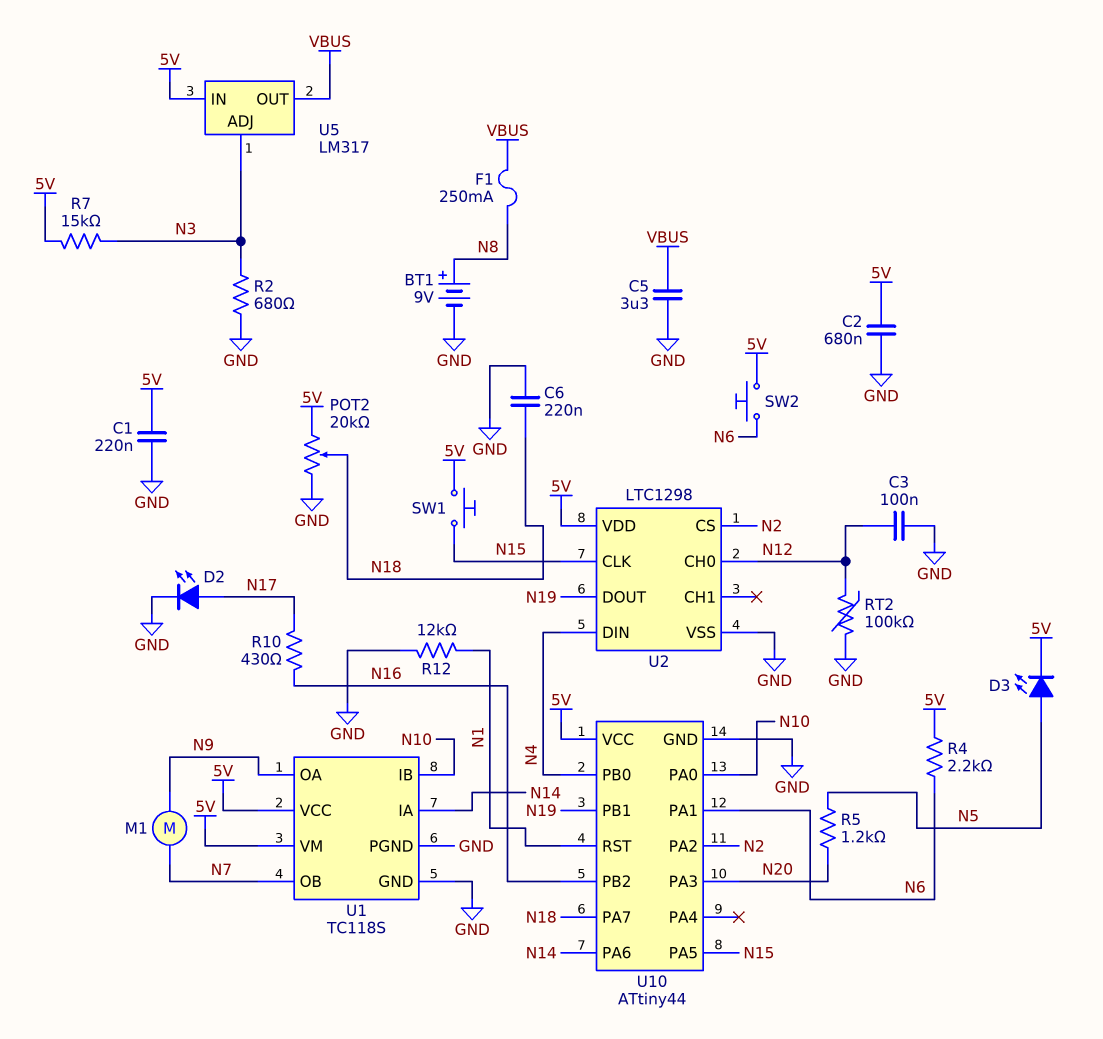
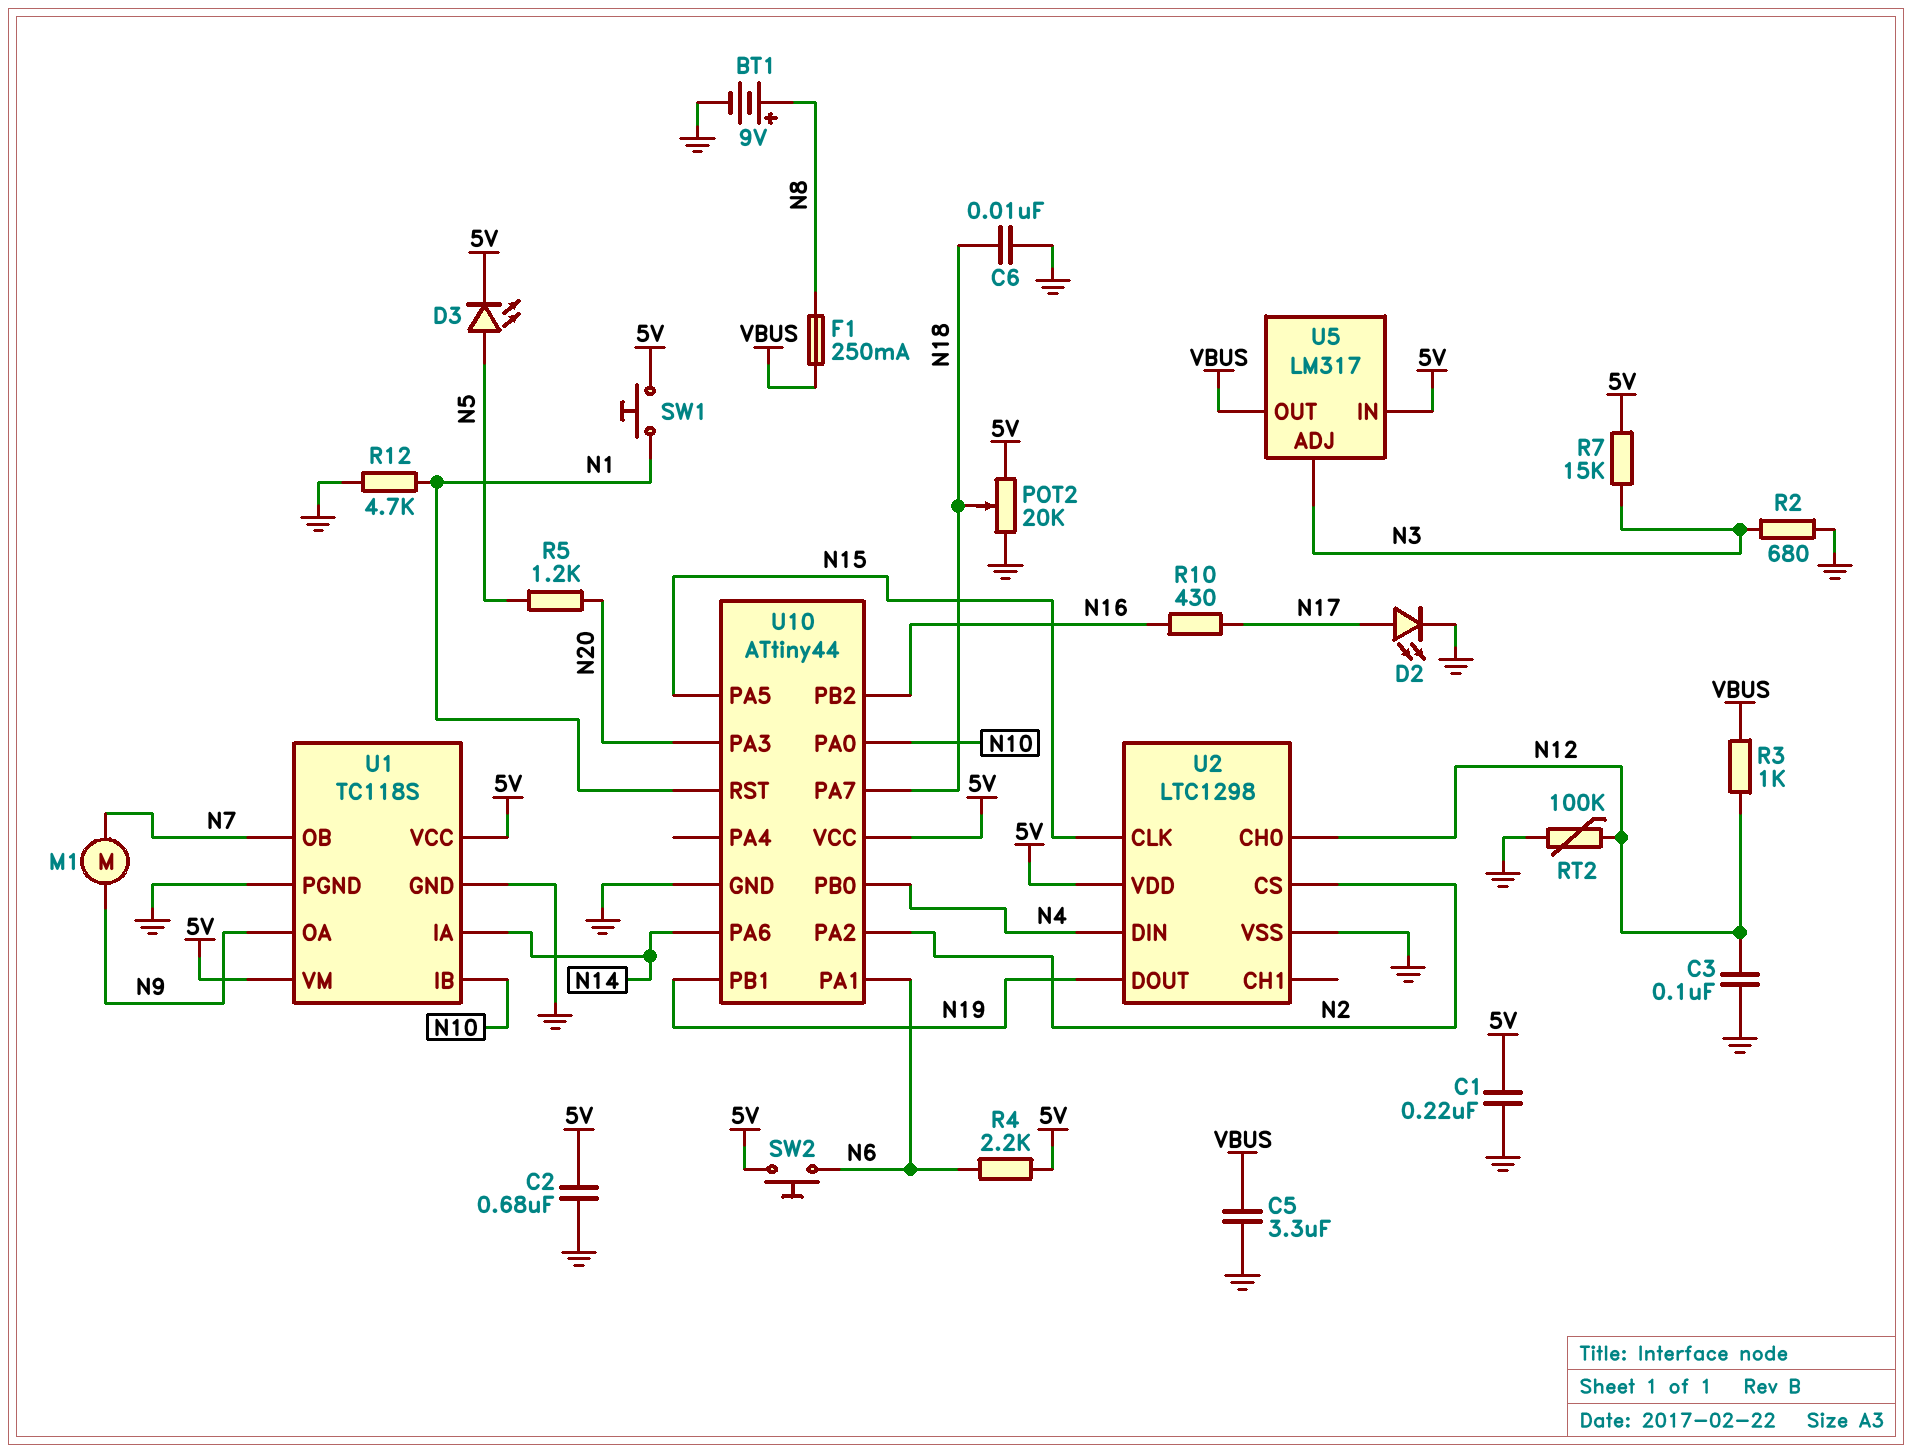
C6: 220nF (GND, N18) -> 10nF (GND, N18)
R3: none -> 1k (N12, VBUS)
R12: 12k (GND, N1) -> 4.7k (GND, N1)
SW1: button (5V, N15) -> button (5V, N1)

